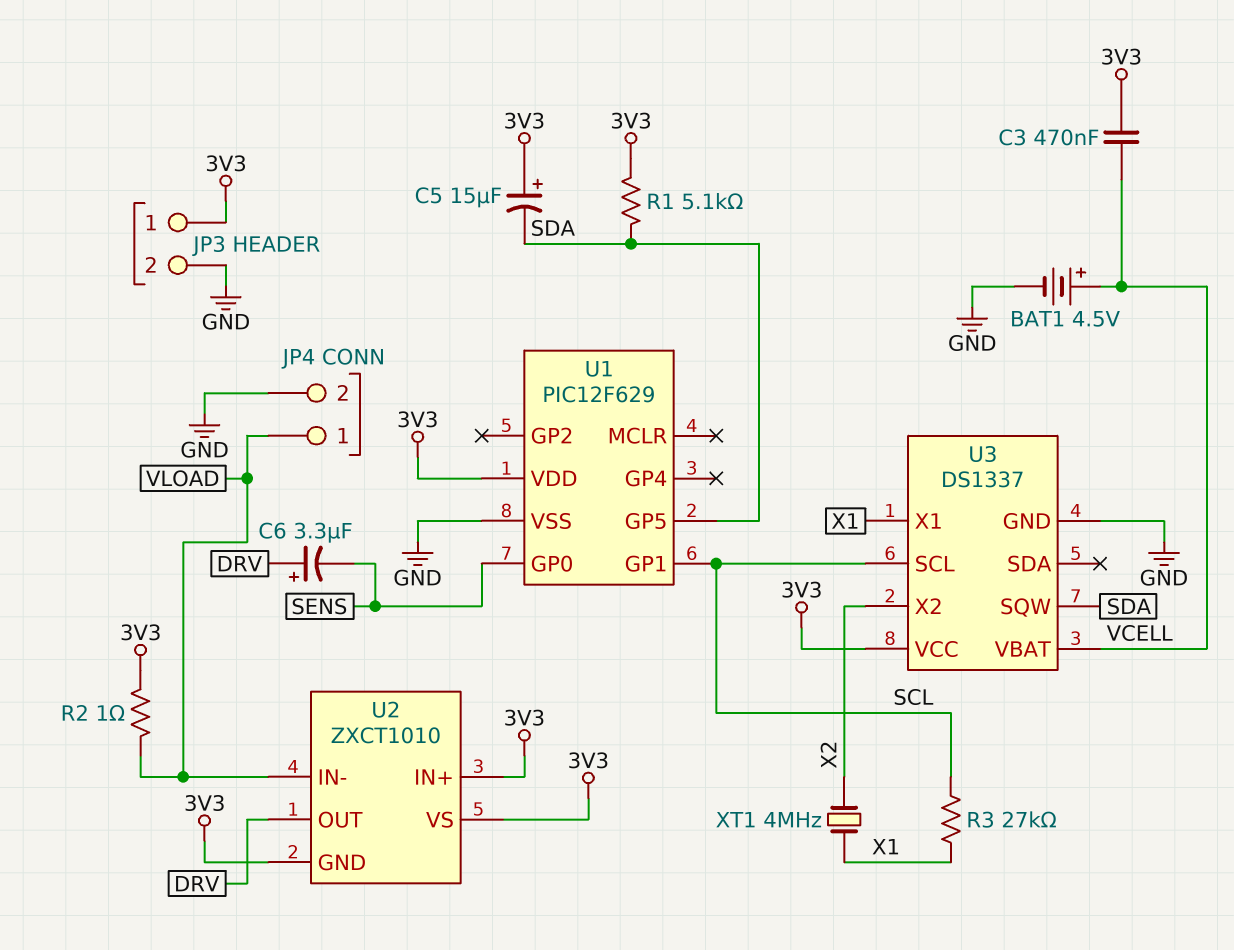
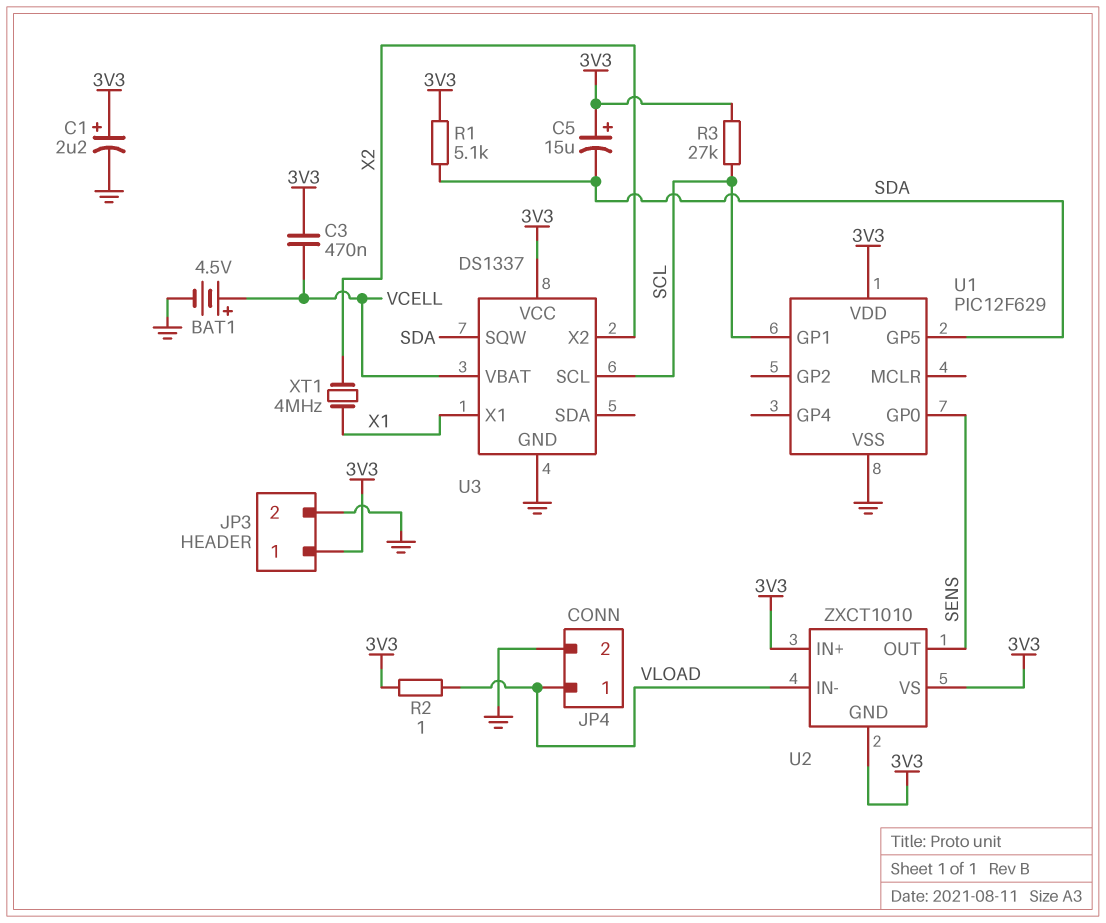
C1: none -> 2.2uF (plus 3V3, minus GND)
C6: 3.3uF (plus DRV, minus SENS) -> none
R3: 27k (SCL, X1) -> 27k (3V3, SCL)
U2 pin OUT: DRV -> SENS

